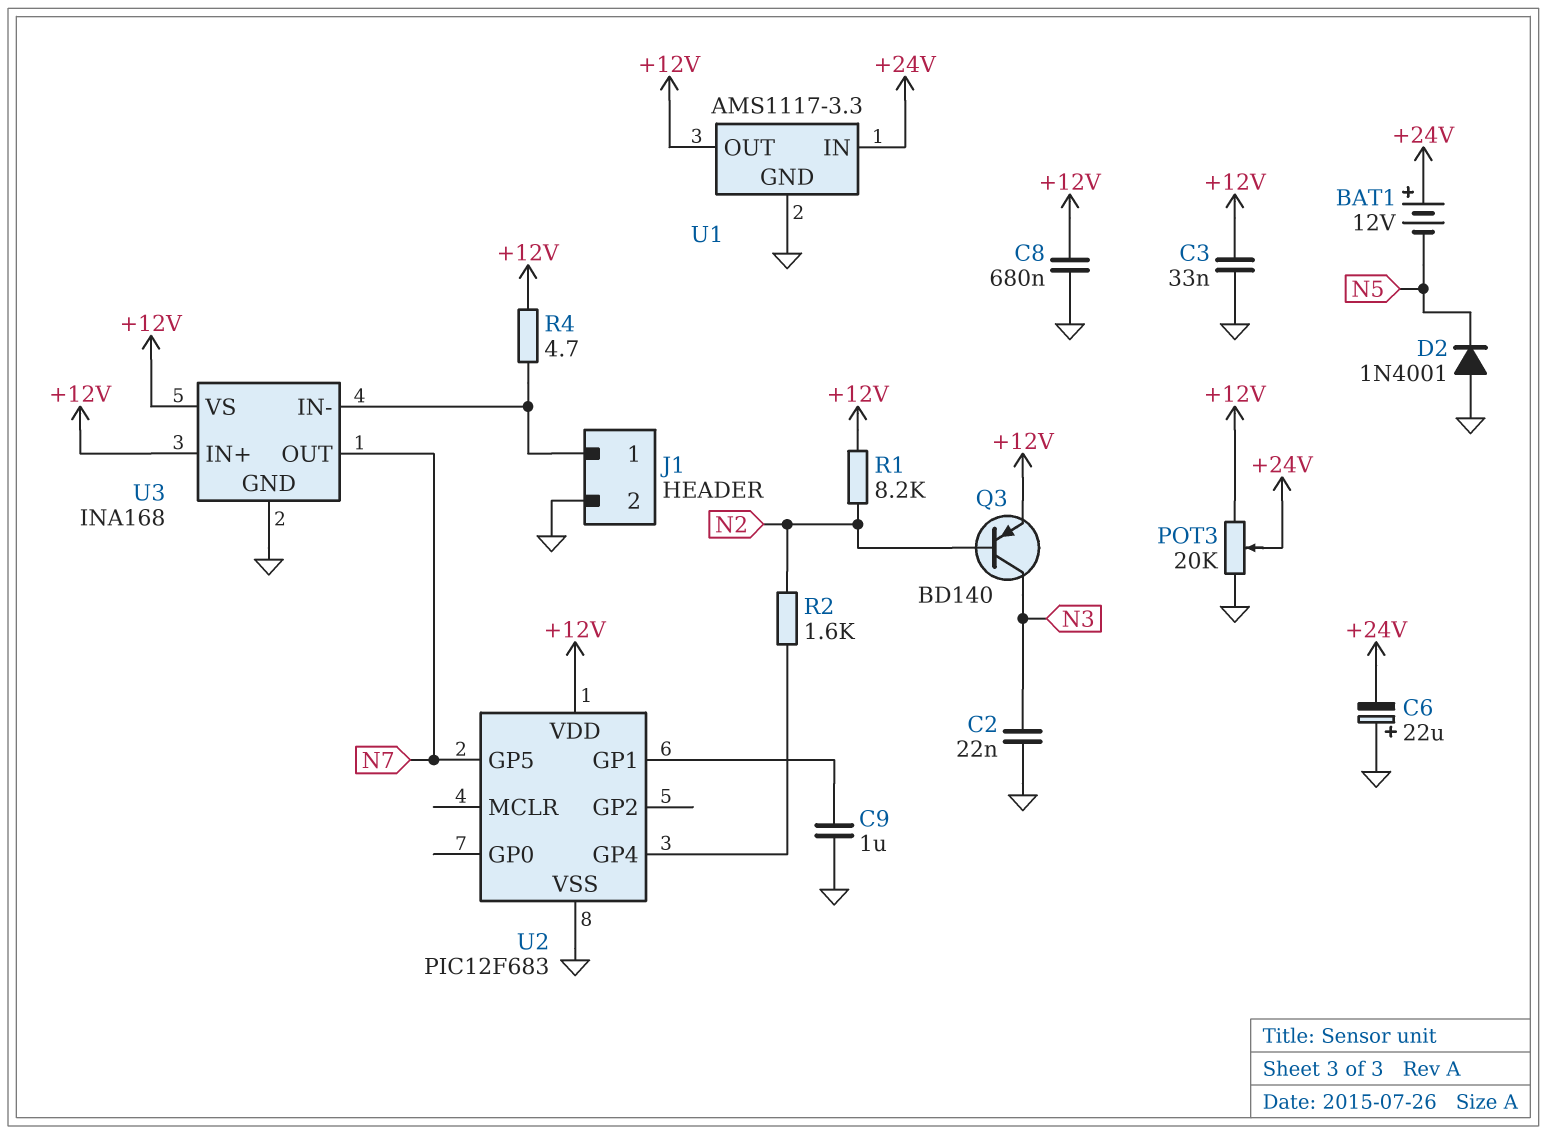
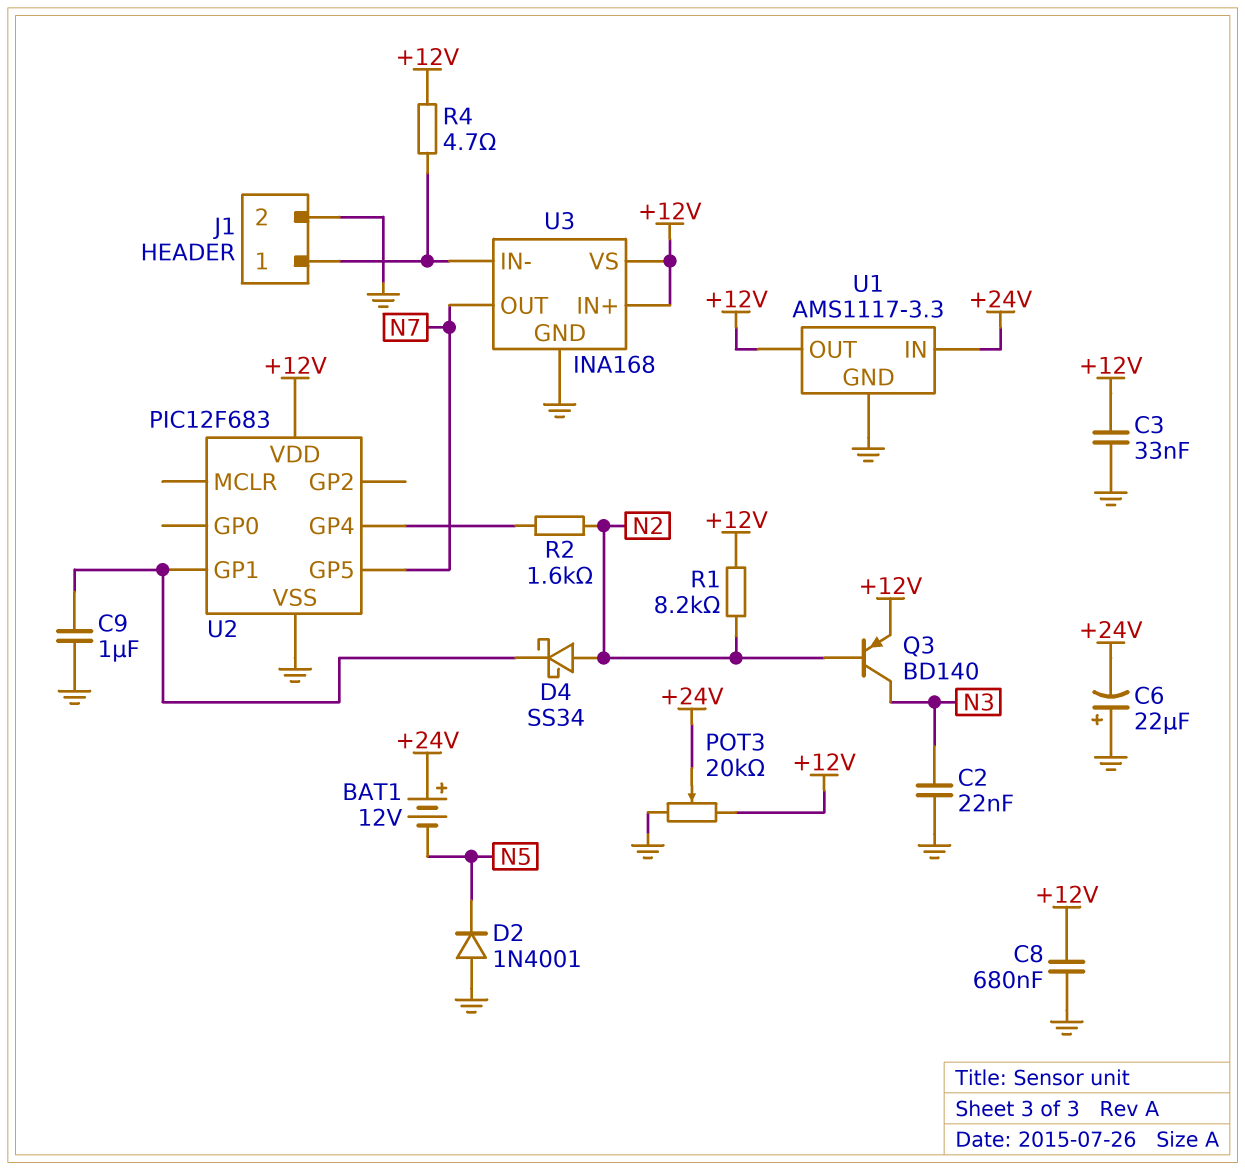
D4: none -> schottky SS34 (A N2, K U2/GP1)

